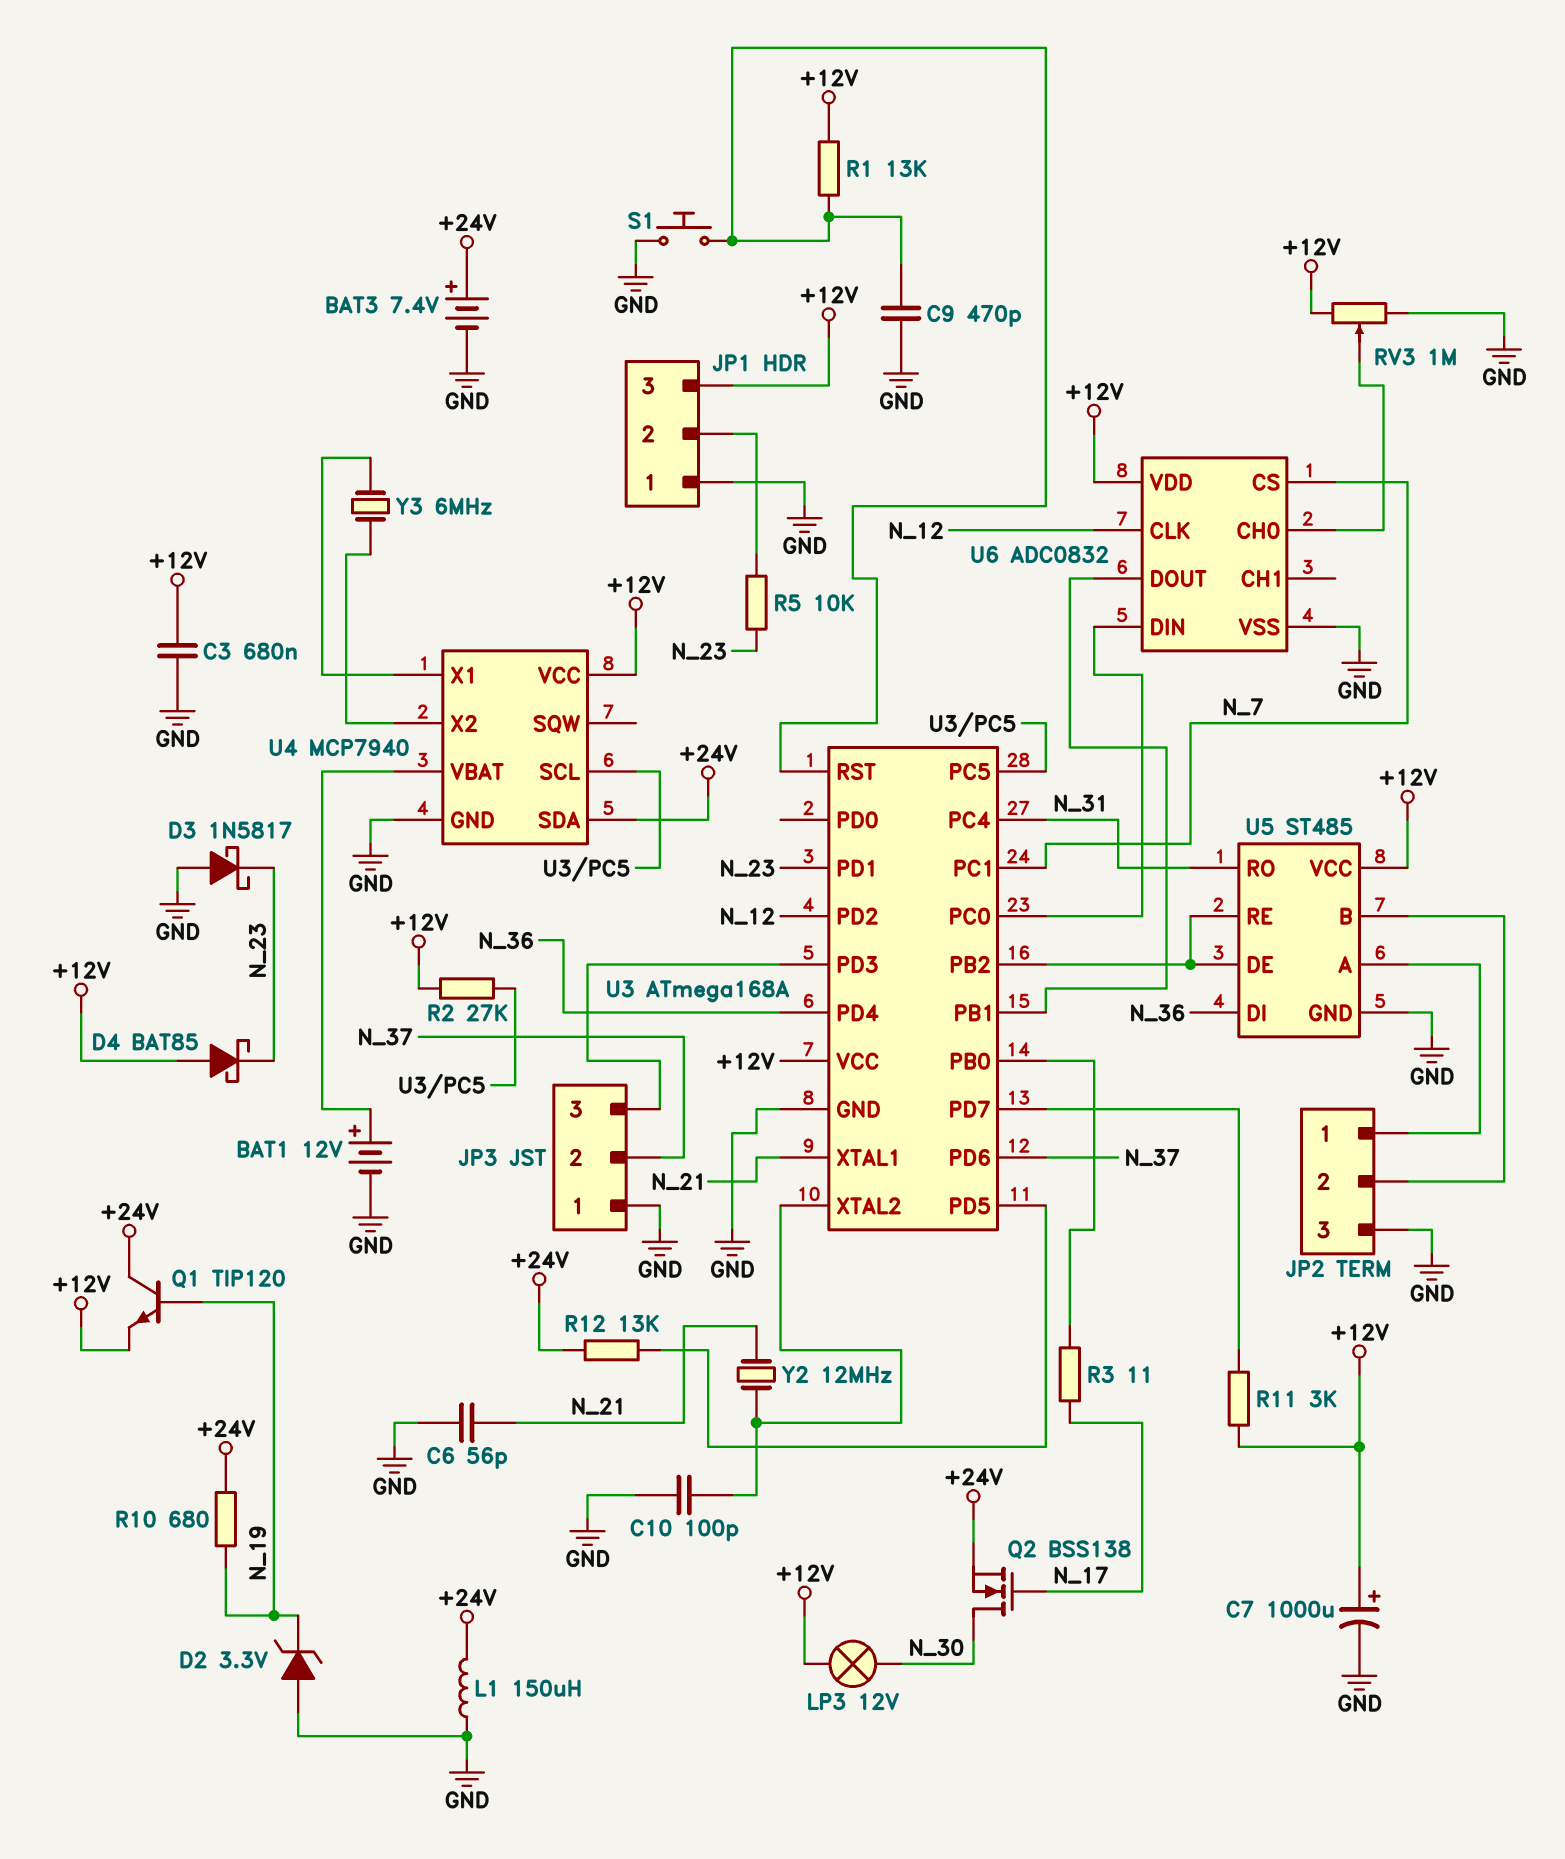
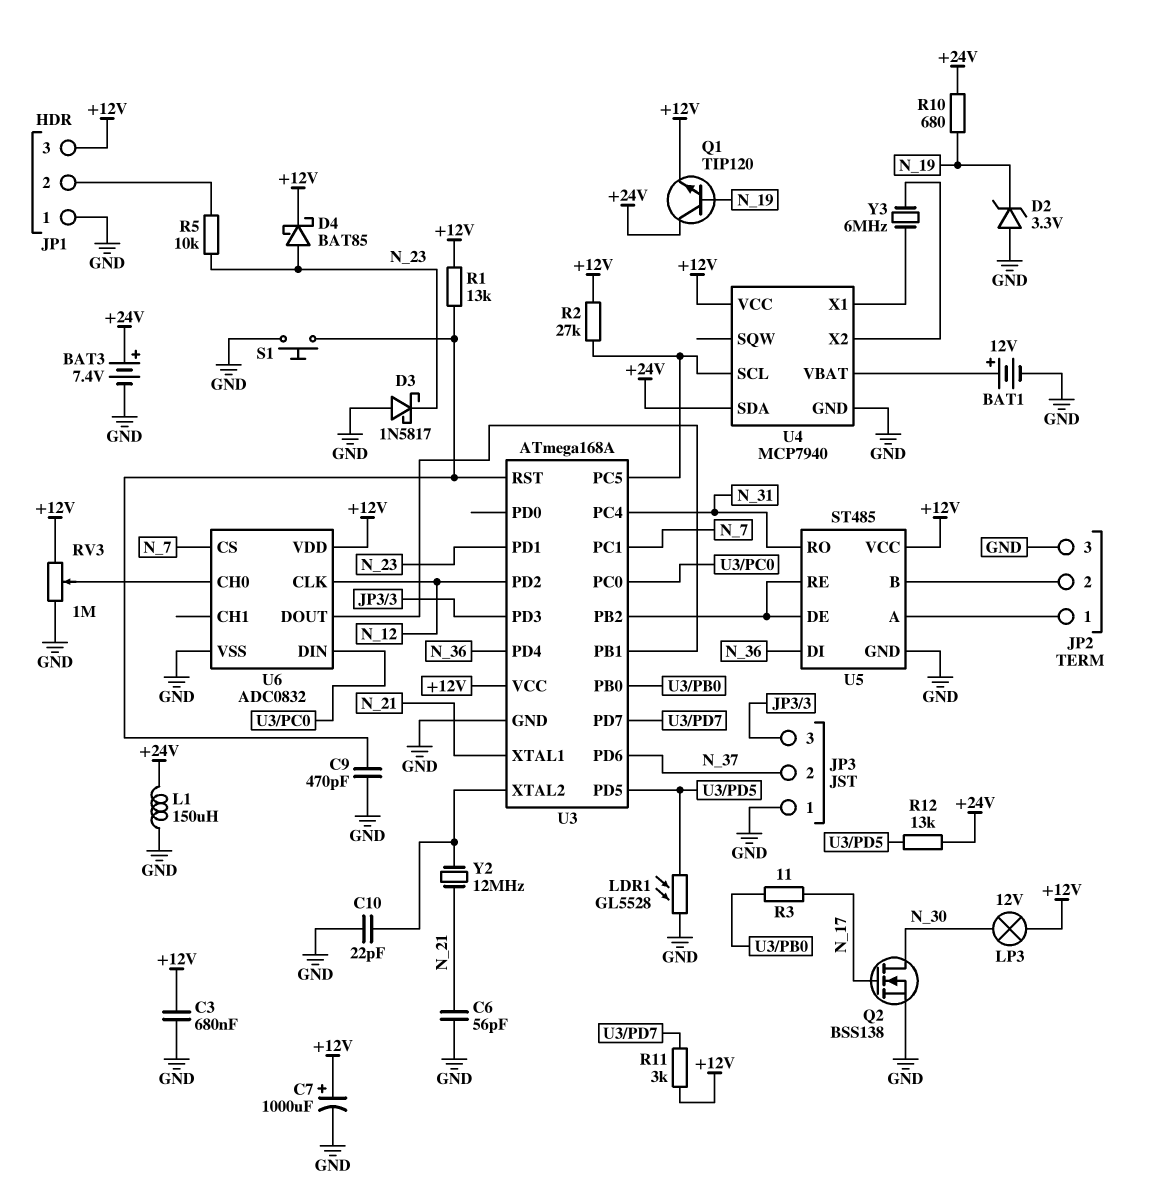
C10: 100pF (GND, U3/XTAL2) -> 22pF (GND, U3/XTAL2)
D4: schottky BAT85 (A +12V, K N_23) -> schottky BAT85 (A N_23, K +12V)
LDR1: none -> GL5528 (GND, U3/PD5)
Q2: NMOS BSS138 (G N_17, D N_30, S +24V) -> NMOS BSS138 (G N_17, D N_30, S GND)

